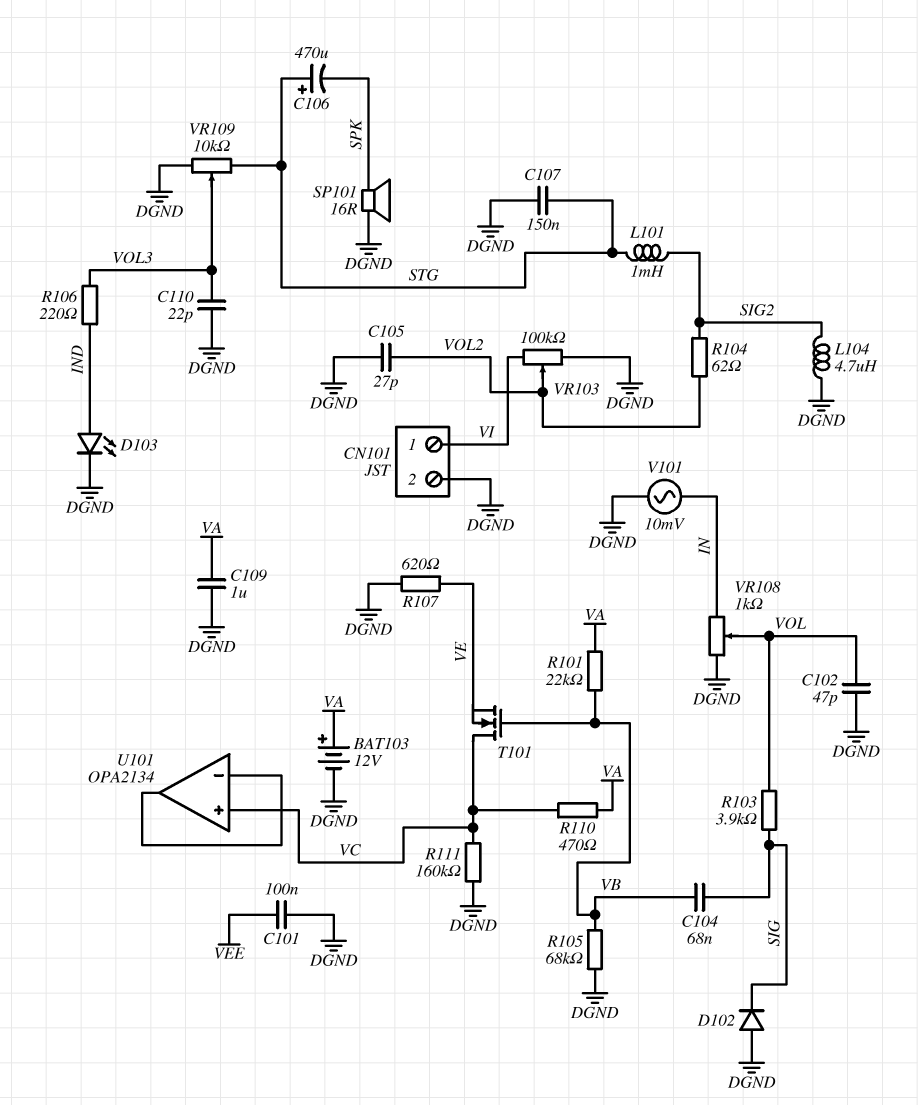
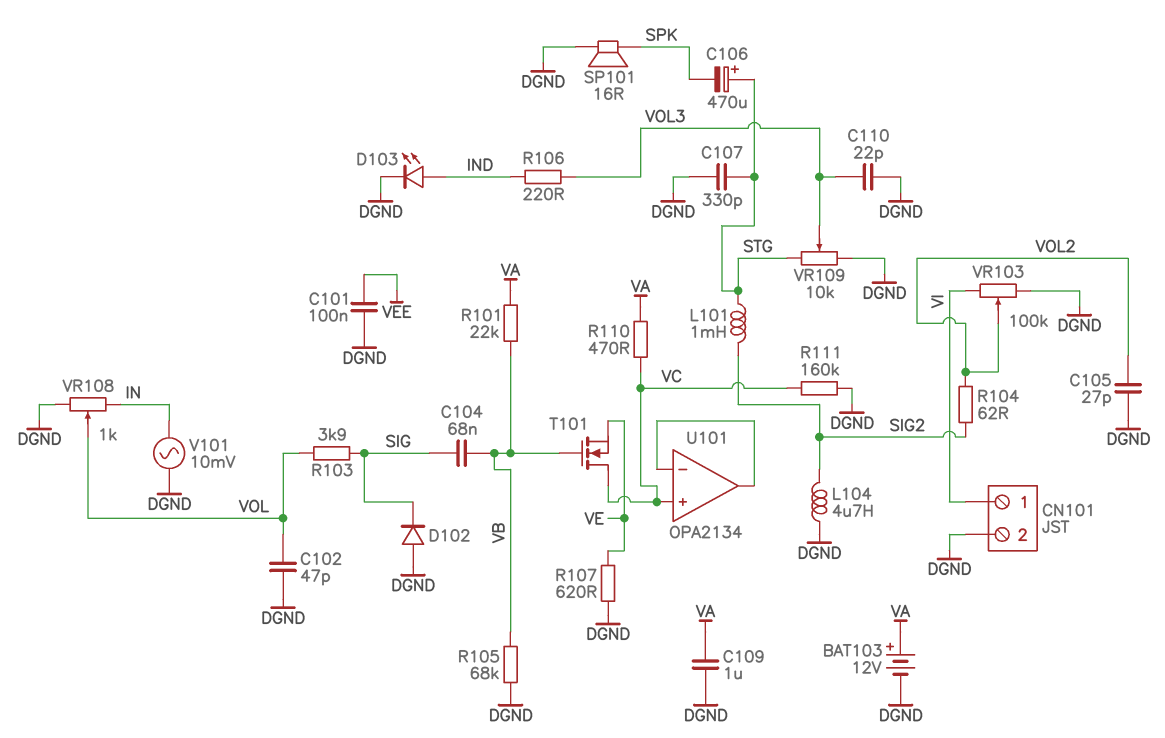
C107: 150nF (DGND, STG) -> 330pF (DGND, STG)

